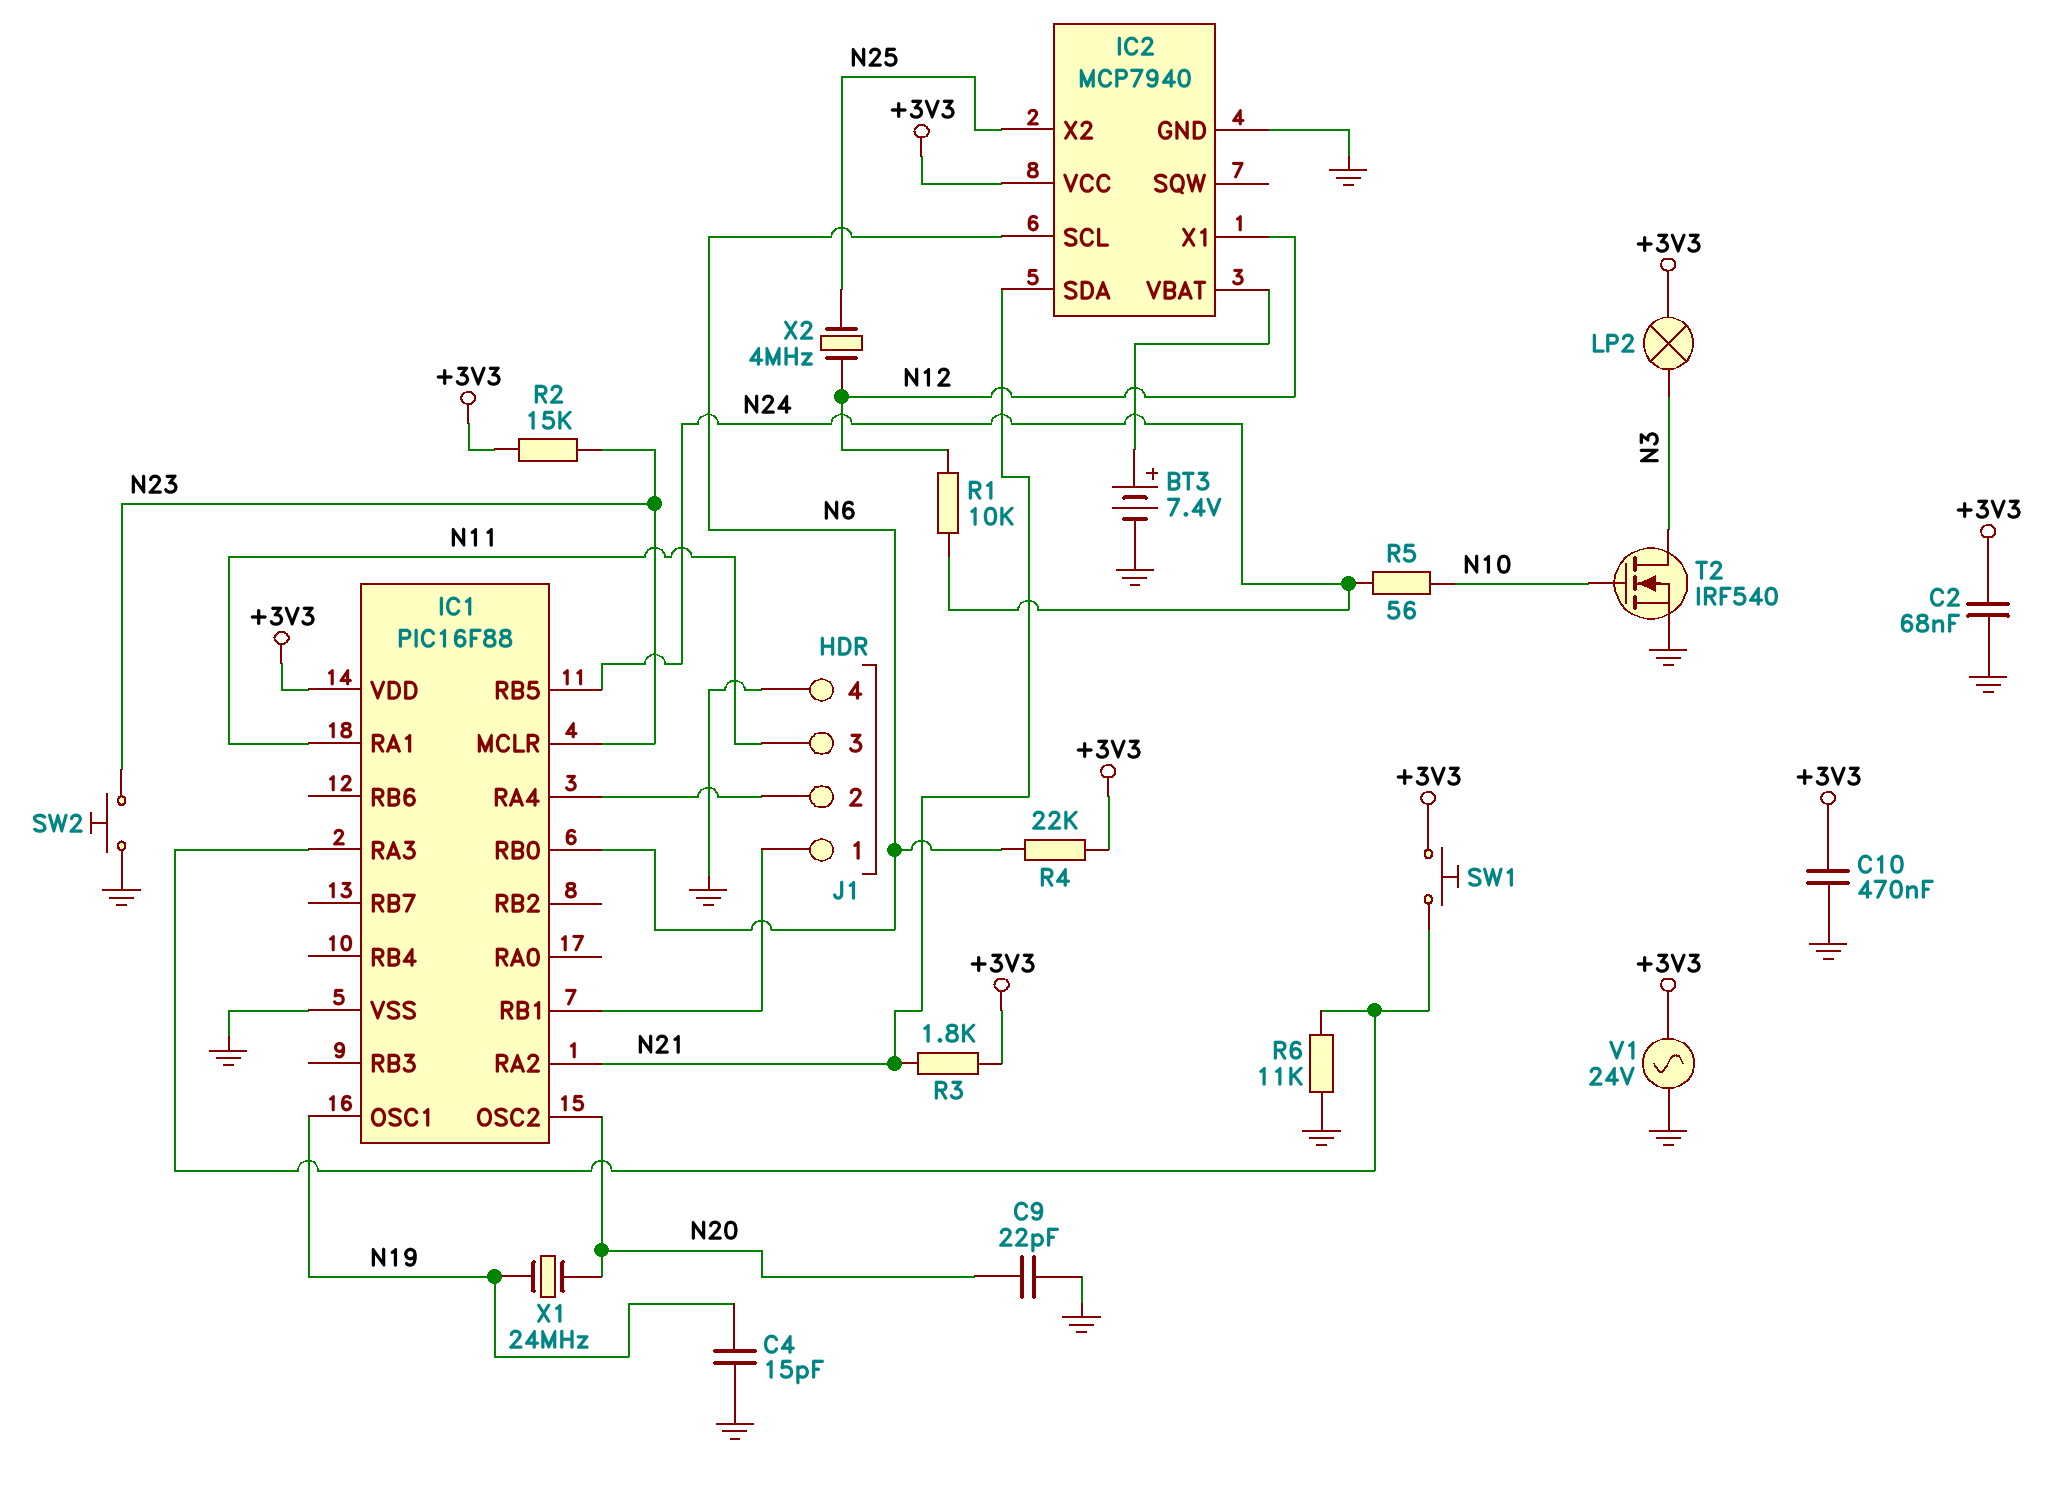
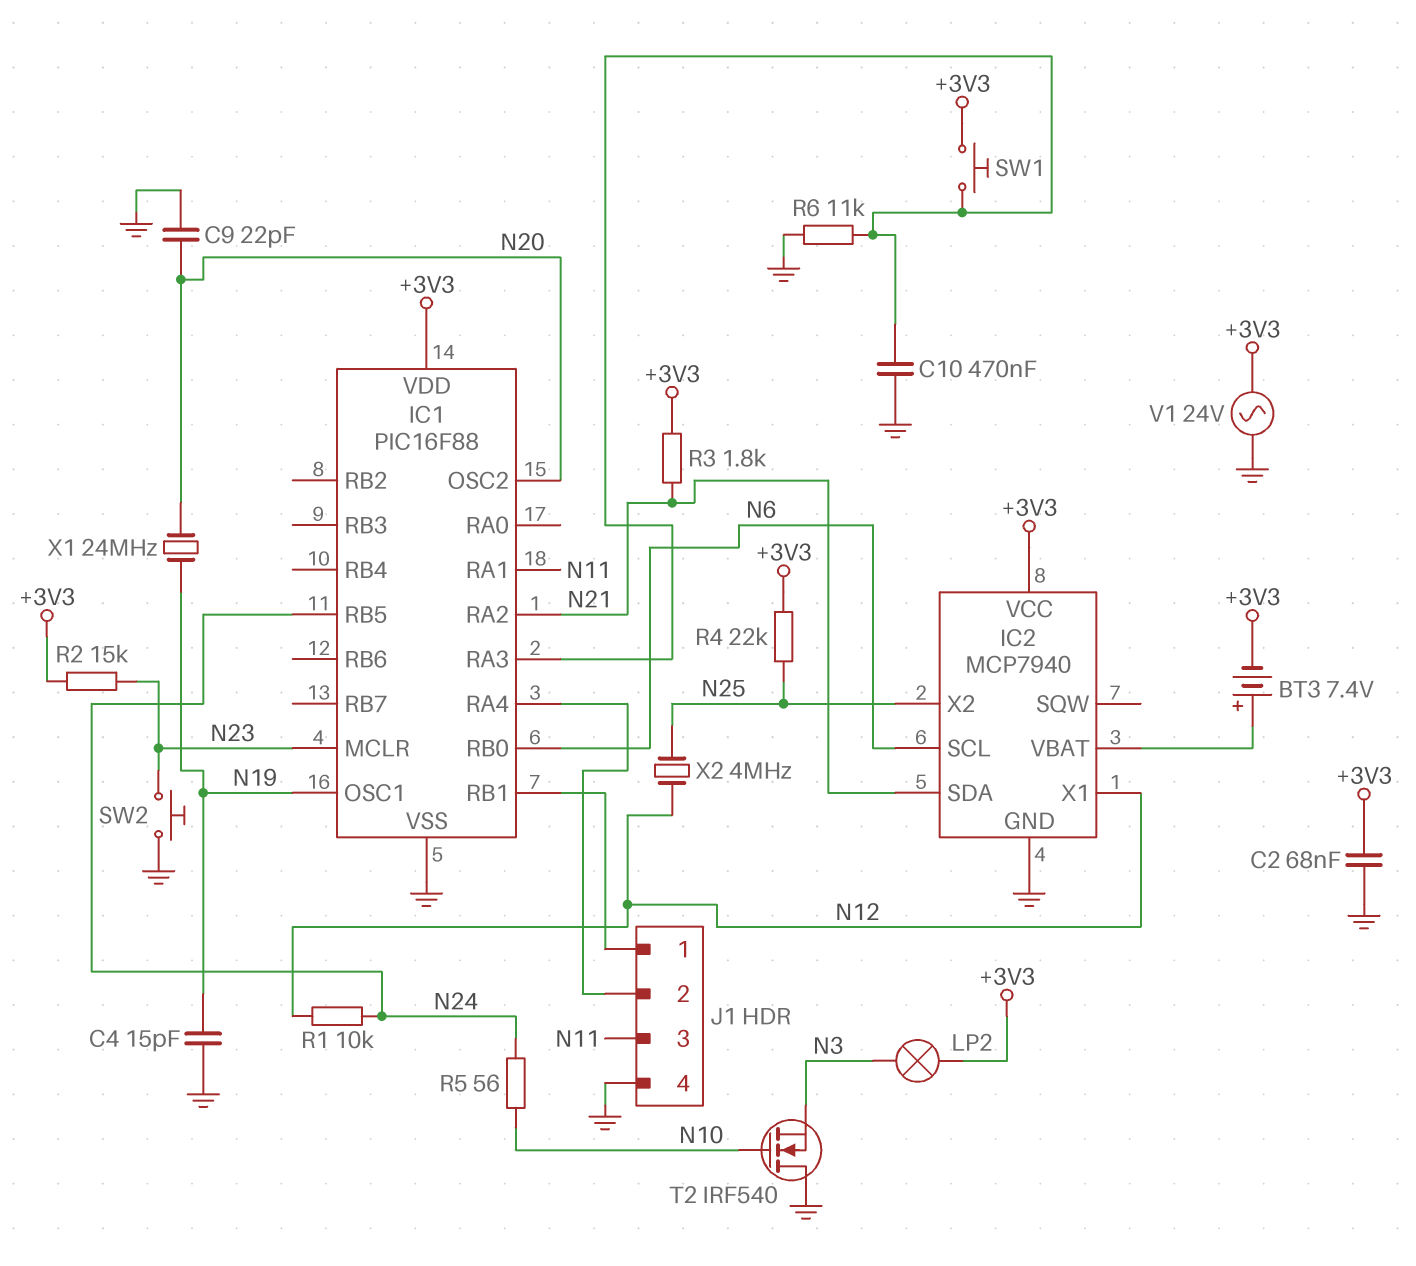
BT3: 7.4V (plus IC2/VBAT, minus GND) -> 7.4V (plus IC2/VBAT, minus +3V3)
C10: 470nF (+3V3, GND) -> 470nF (GND, IC1/RA3)
R4: 22k (+3V3, N6) -> 22k (+3V3, N25)
T2: NMOS IRF540 (G N10, D N3, S GND) -> NMOS IRF540 (G N10, D GND, S N3)

